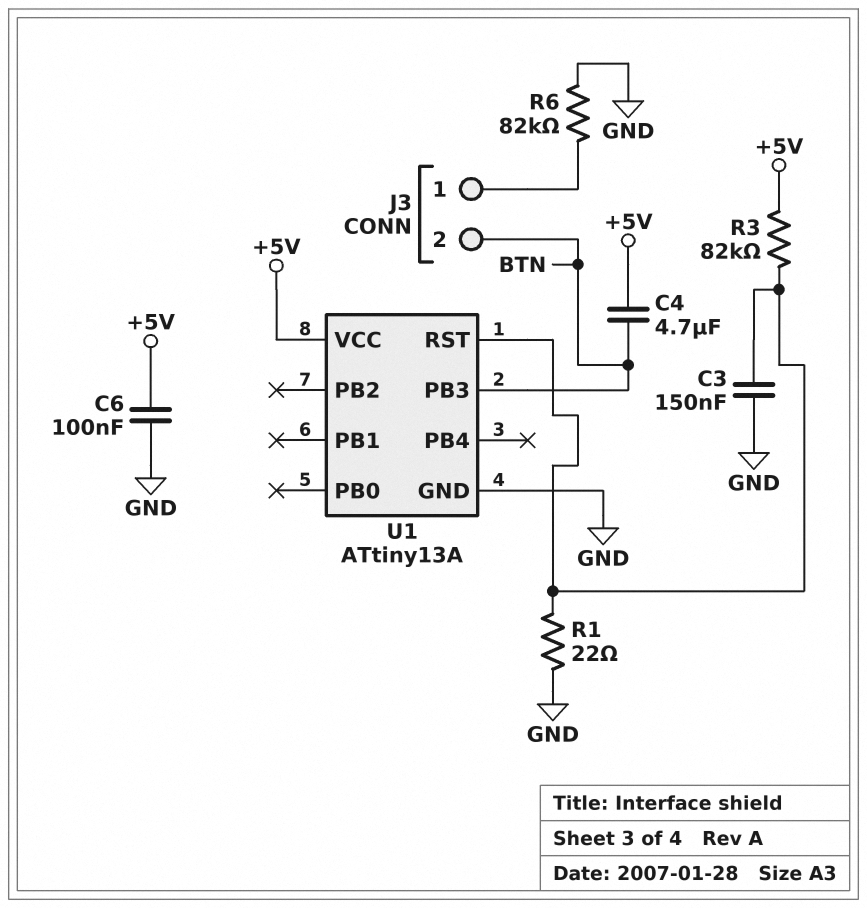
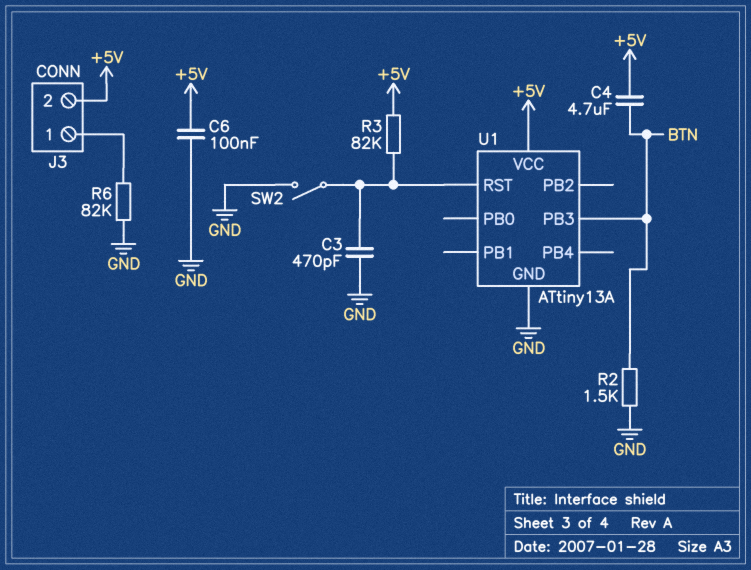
C3: 150nF (GND, U1/RST) -> 470pF (GND, U1/RST)
J3 pin 2: BTN -> +5V
R1: 22 (GND, U1/RST) -> none
R2: none -> 1.5k (BTN, GND)
SW2: none -> switch (GND, U1/RST)

